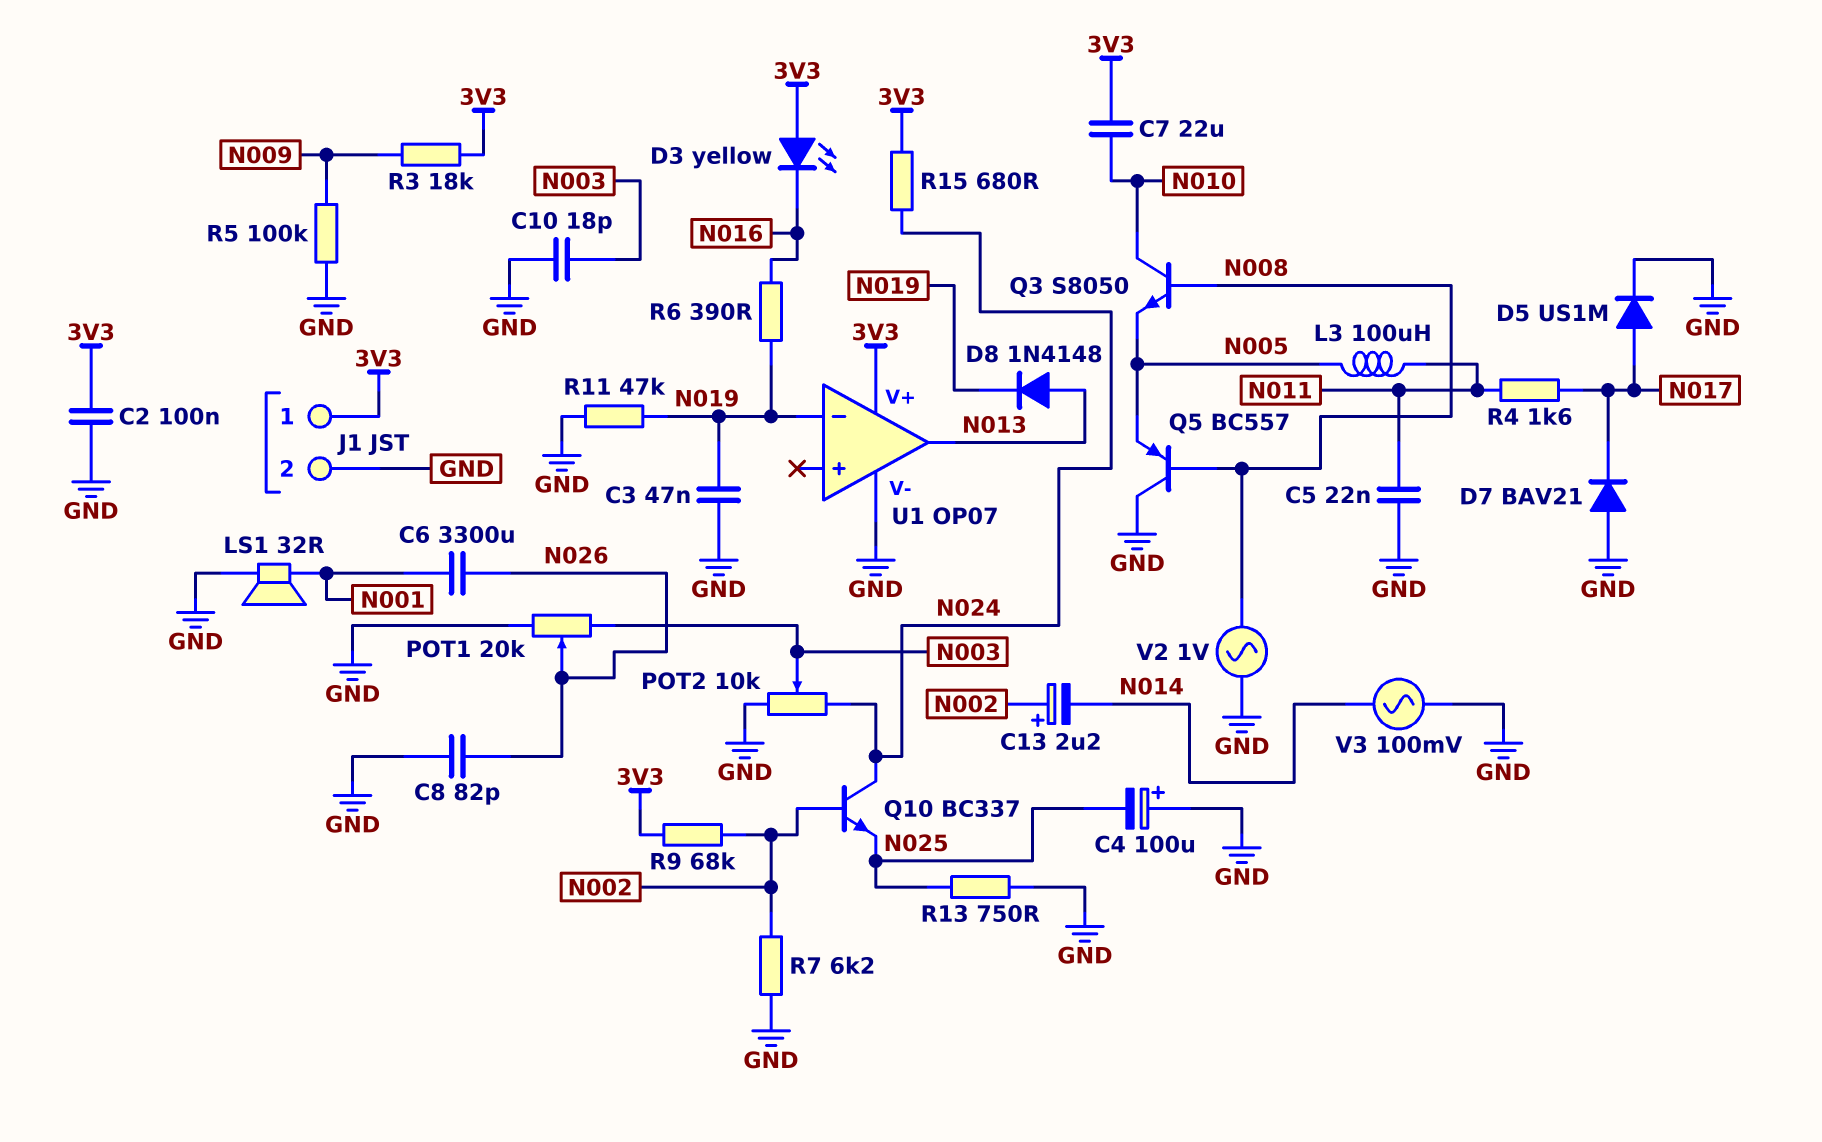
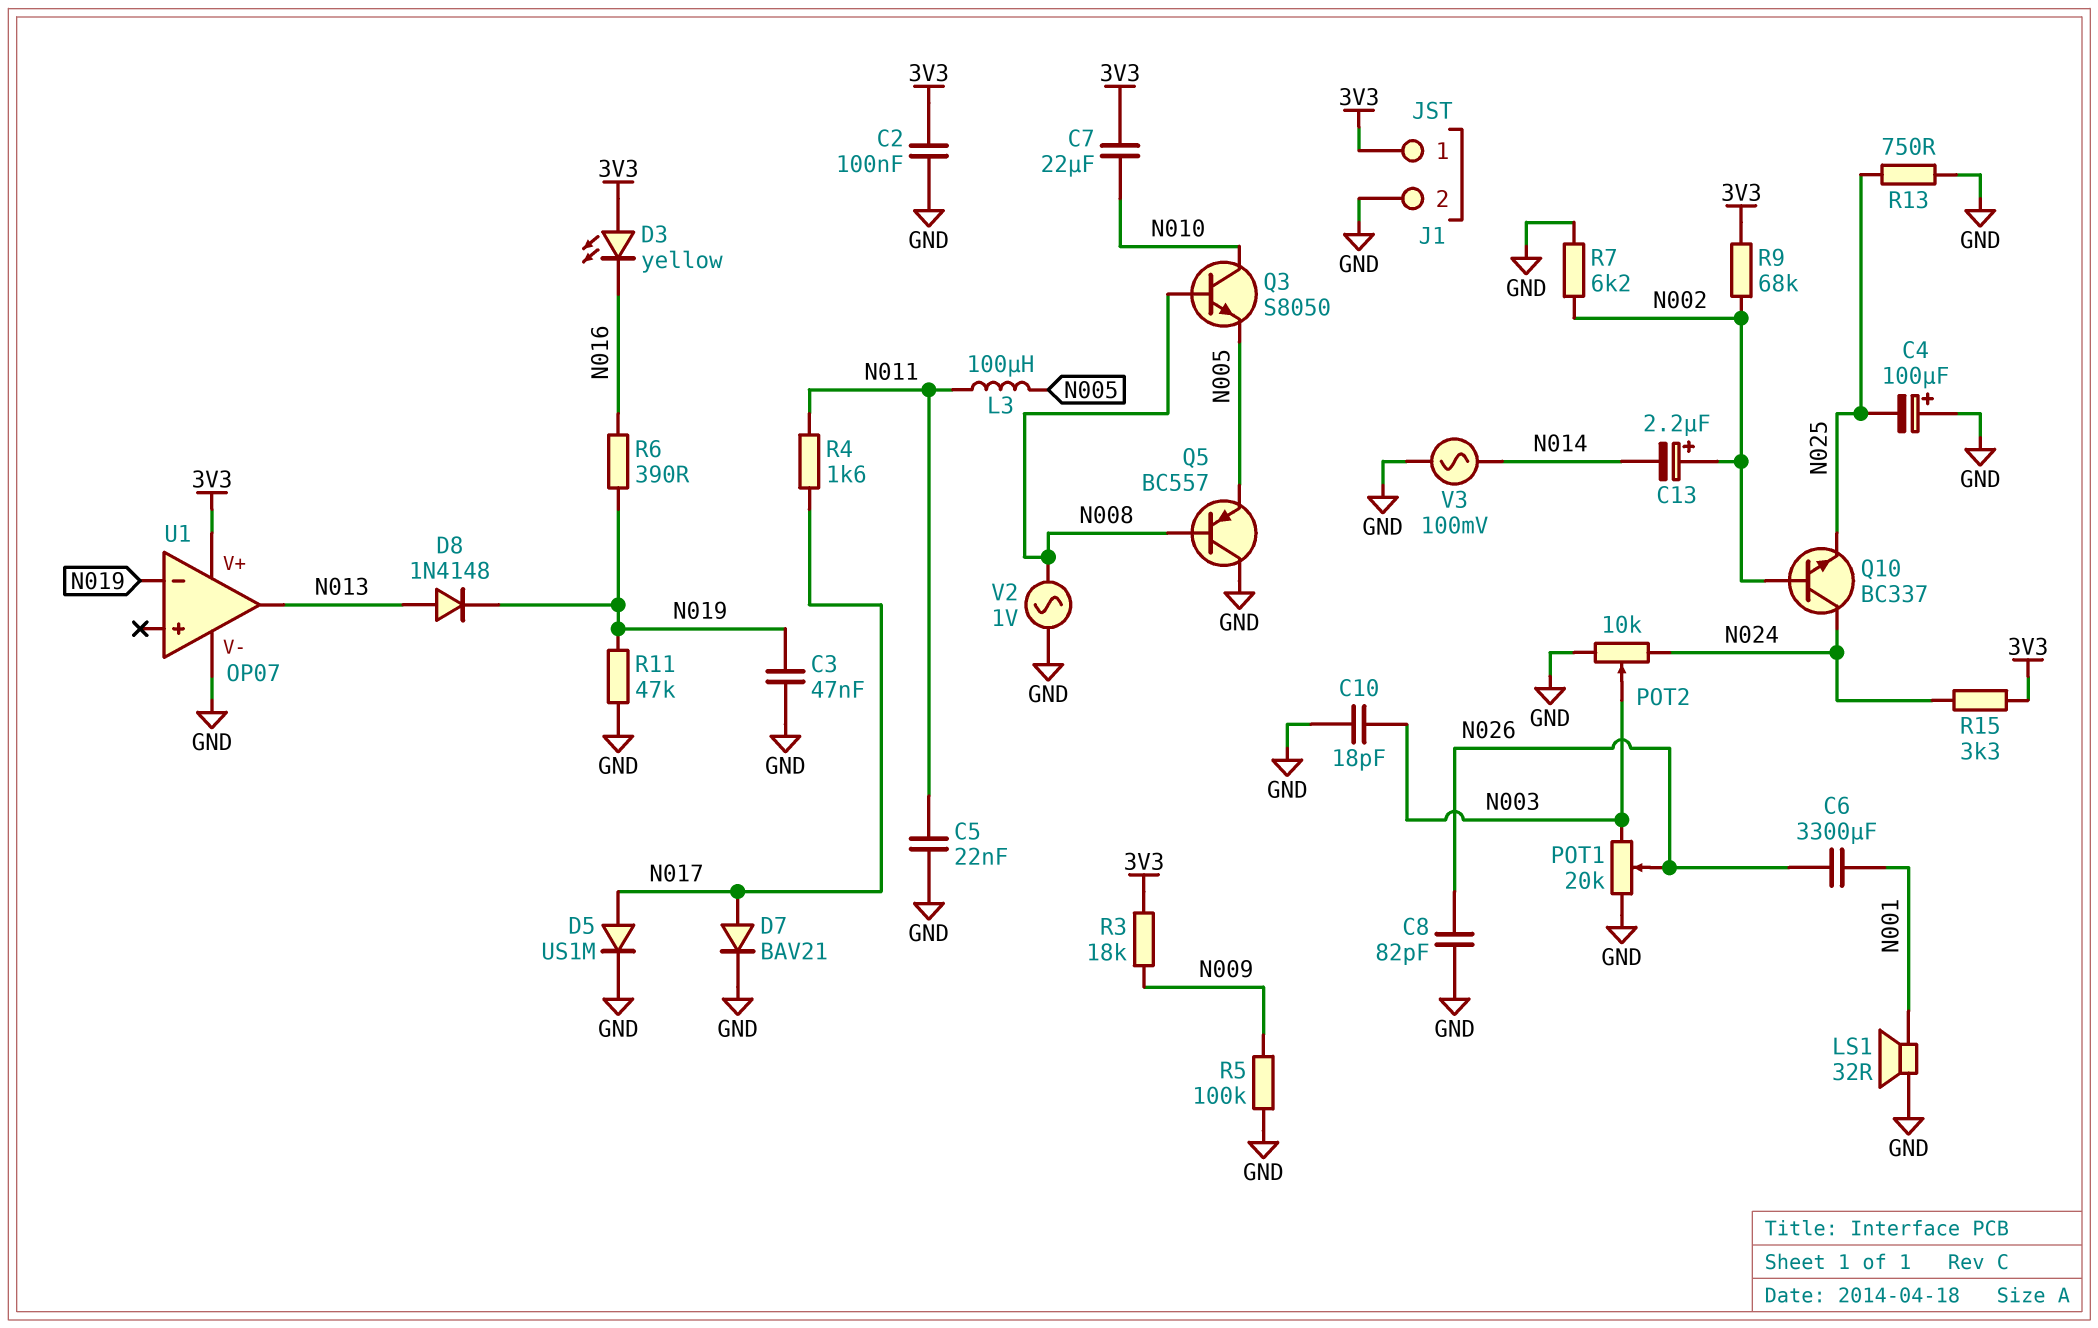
D7: diode BAV21 (A GND, K N017) -> diode BAV21 (A N017, K GND)
R15: 680 (3V3, N024) -> 3.3k (3V3, N024)

